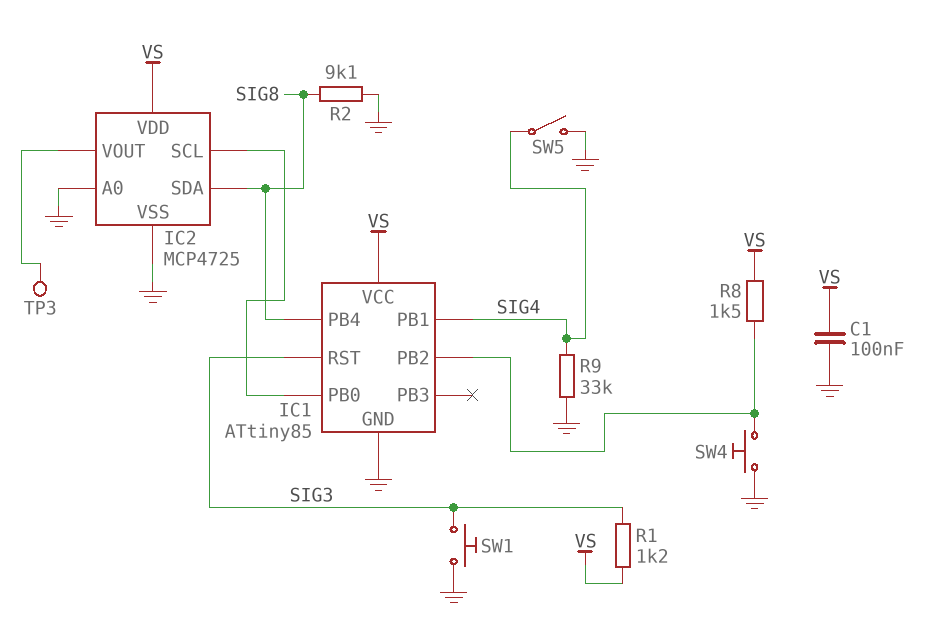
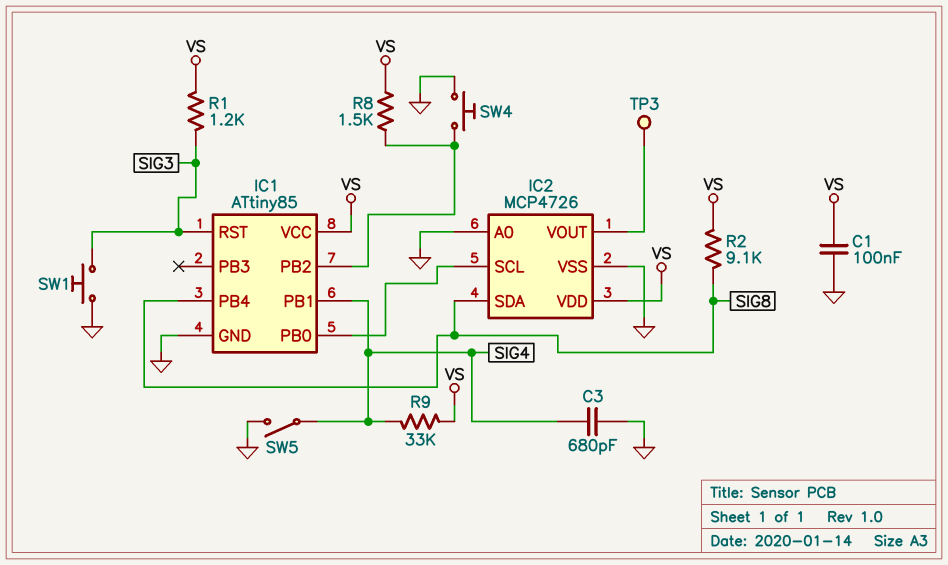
C3: none -> 680pF (GND, SIG4)
IC2: MCP4725 -> MCP4726
R2: 9.1k (GND, SIG8) -> 9.1k (SIG8, VS)
R9: 33k (GND, SIG4) -> 33k (SIG4, VS)

